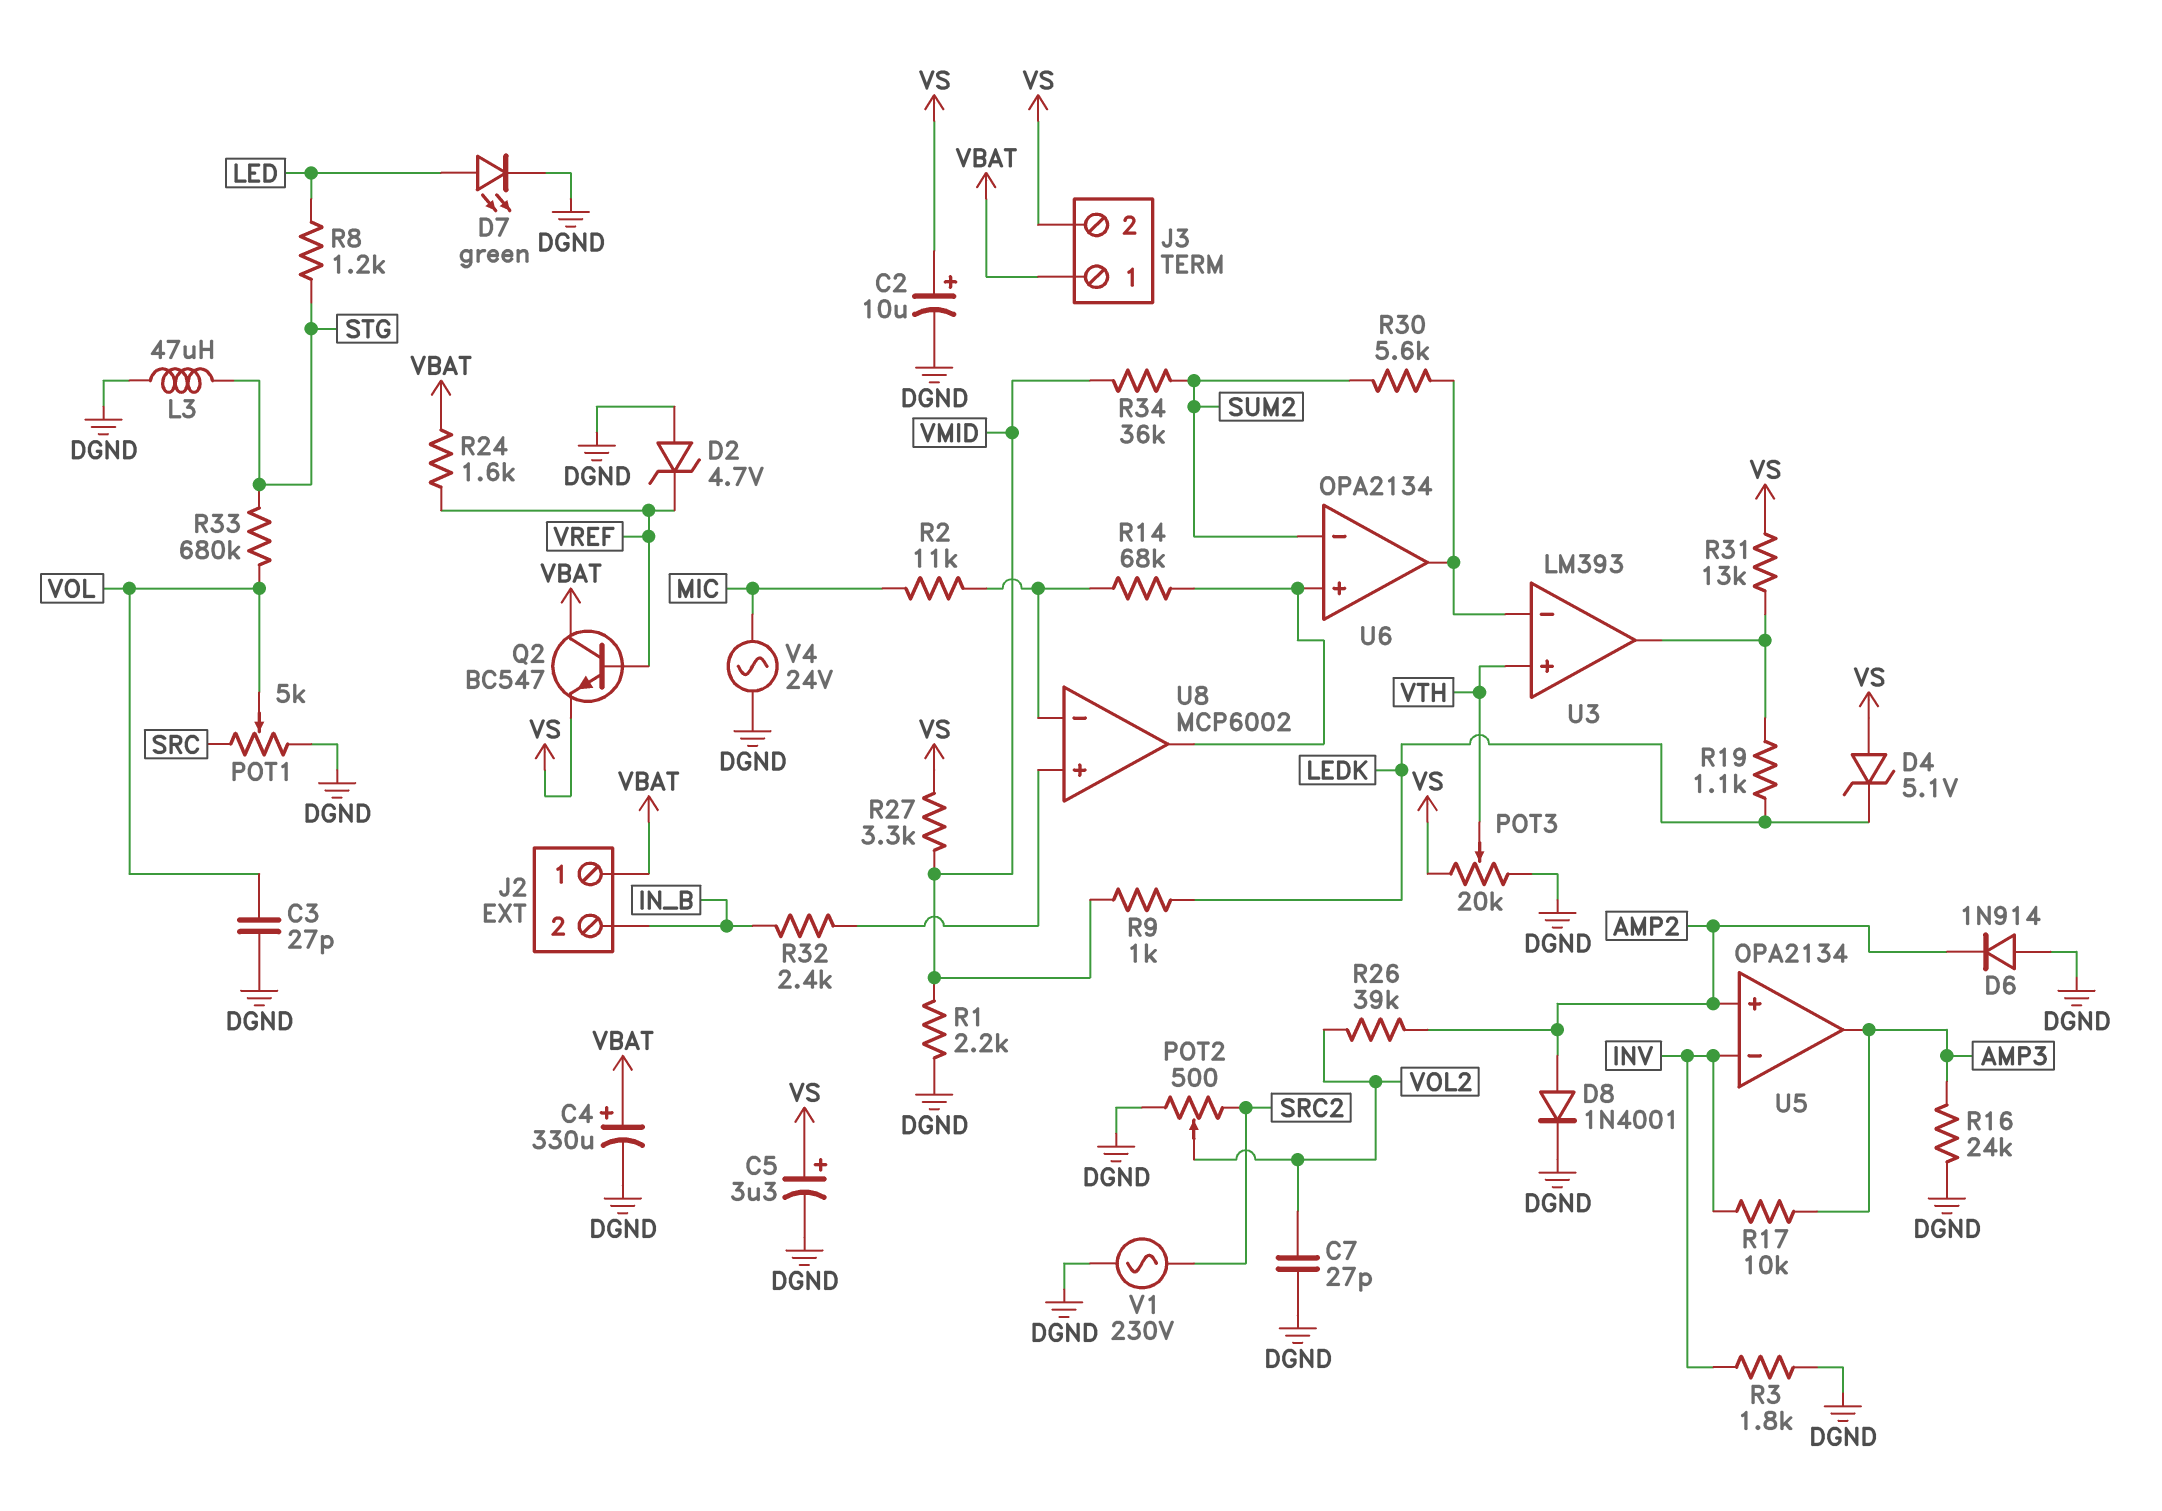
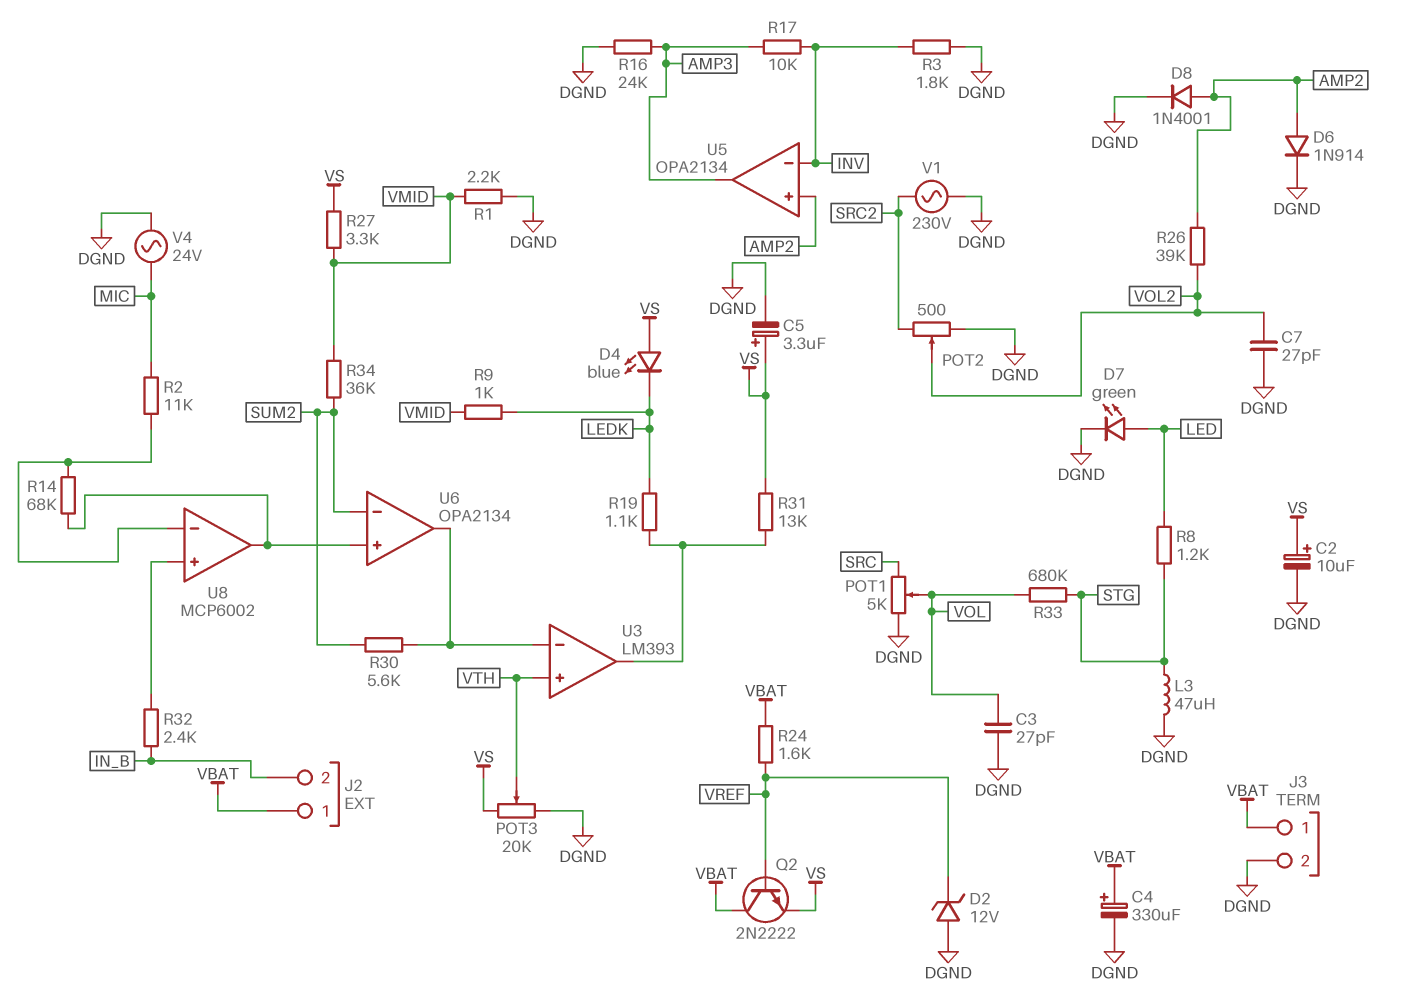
D2: zener 4.7V (A DGND, K VREF) -> zener 12V (A DGND, K VREF)
D4: zener 5.1V (A VS, K LEDK) -> LED blue (A VS, K LEDK)
D6: diode 1N914 (A DGND, K AMP2) -> diode 1N914 (A AMP2, K DGND)
J3 pin 2: VS -> DGND
Q2: NPN BC547 (B VREF, C VBAT, E VS) -> NPN 2N2222 (B VREF, C VBAT, E VS)

